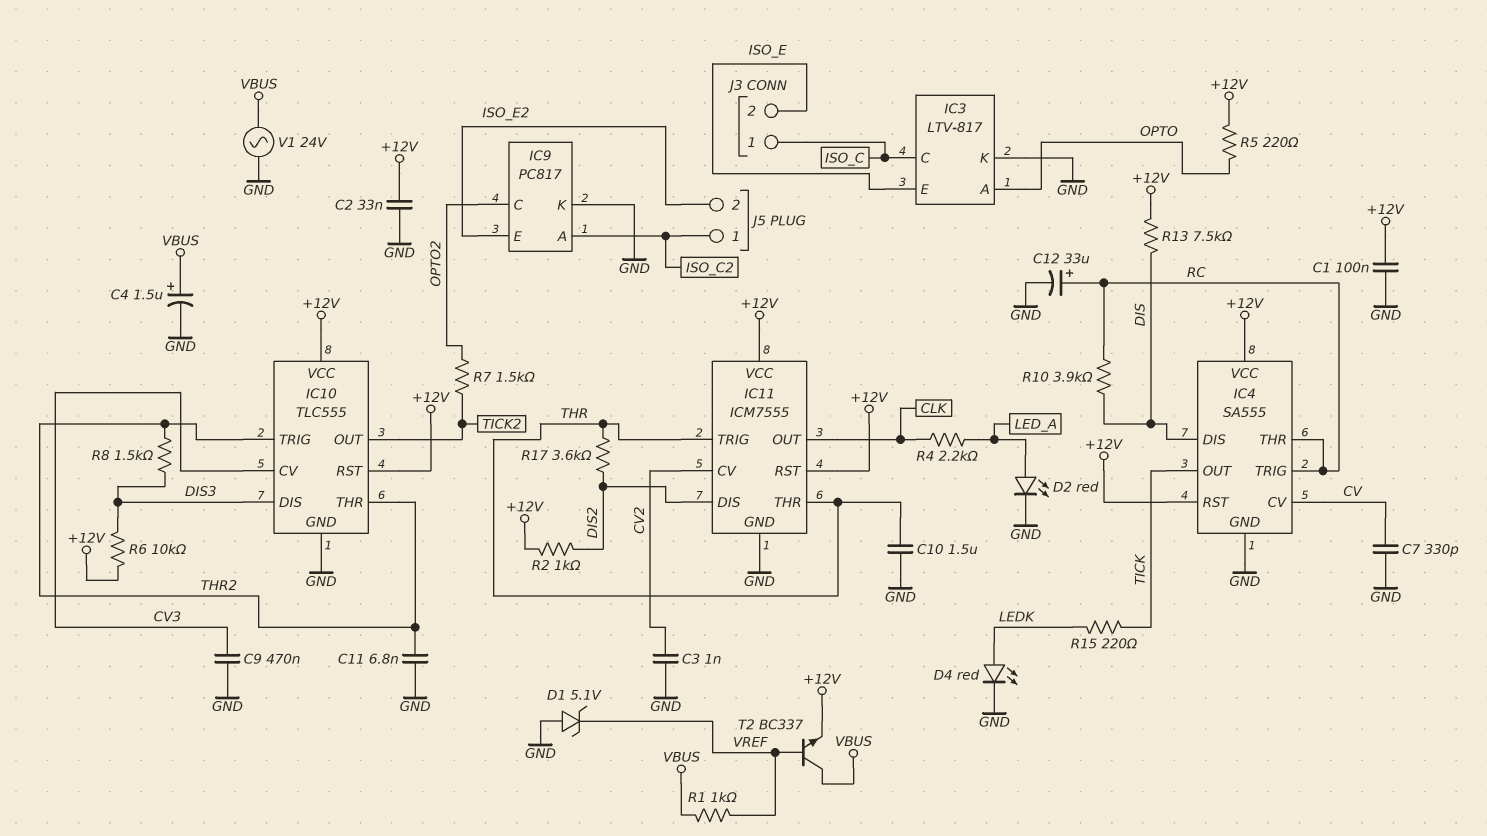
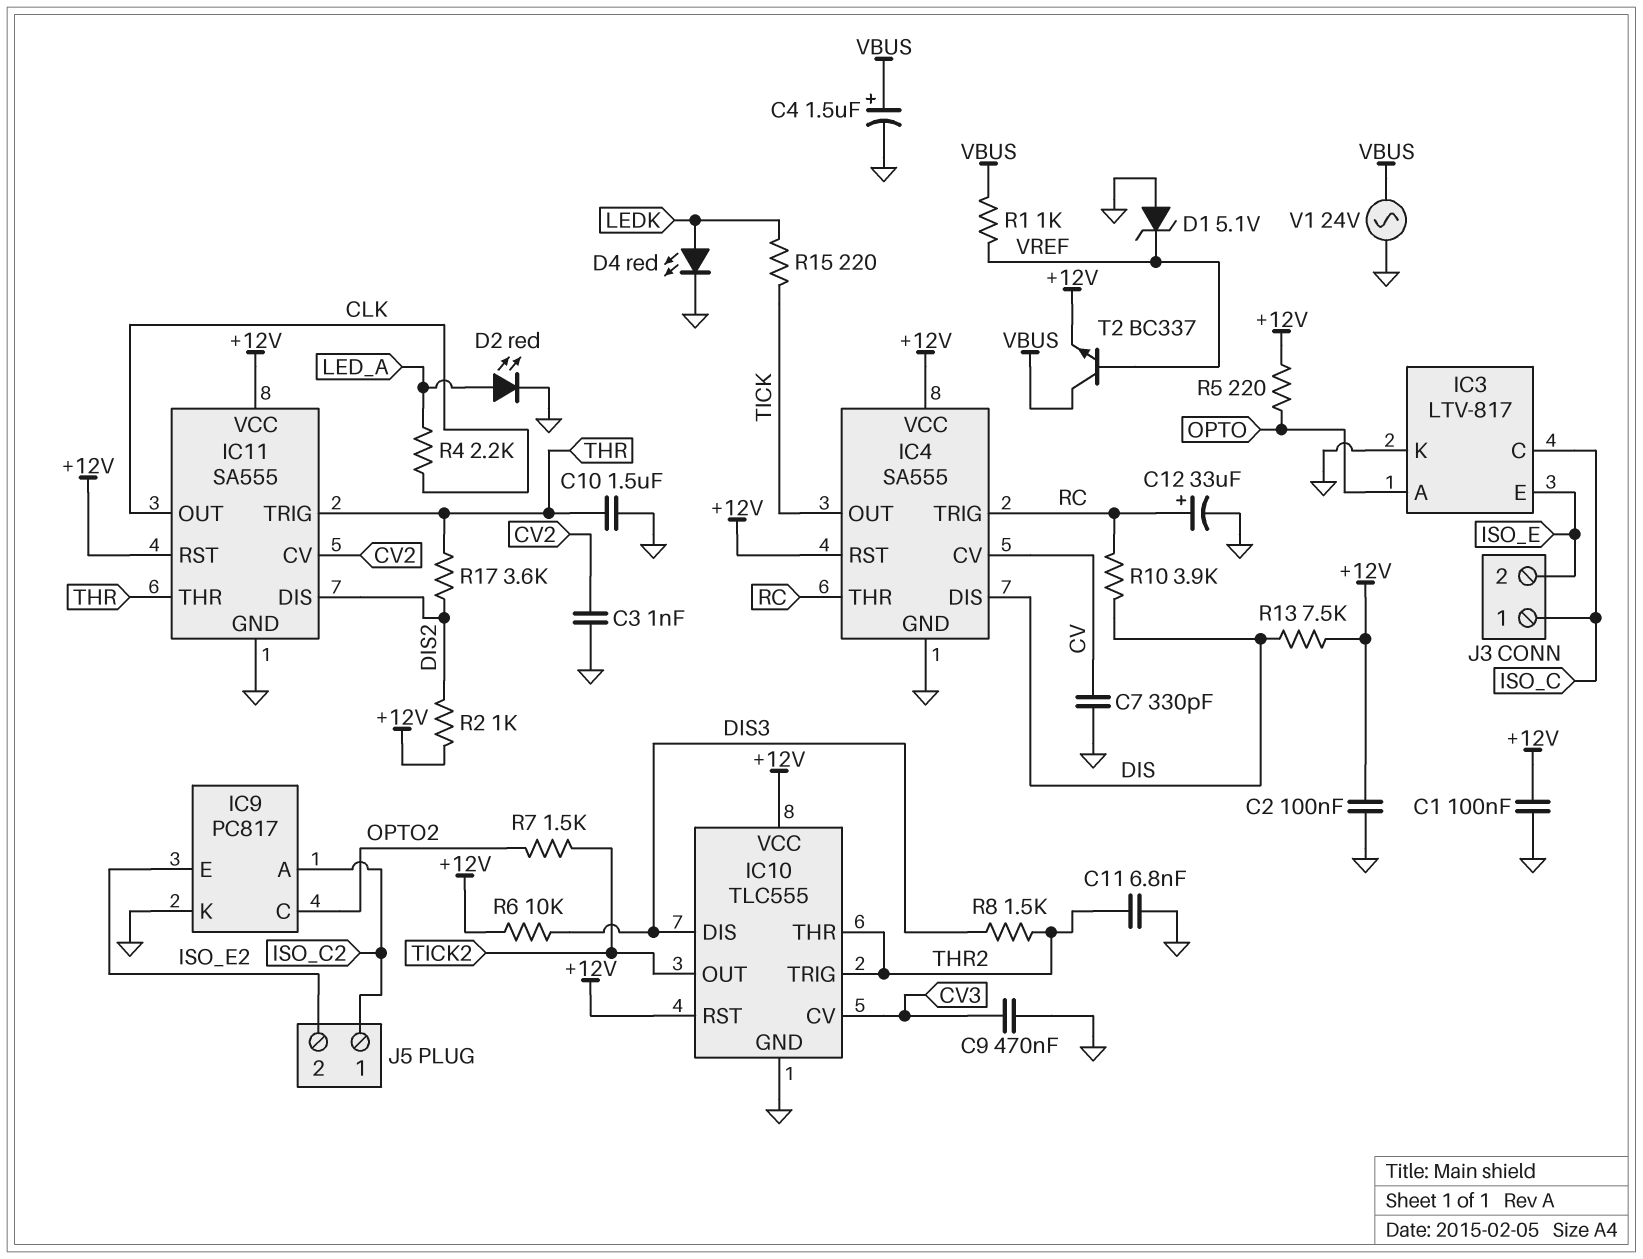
C2: 33nF (+12V, GND) -> 100nF (+12V, GND)
IC11: ICM7555 -> SA555

